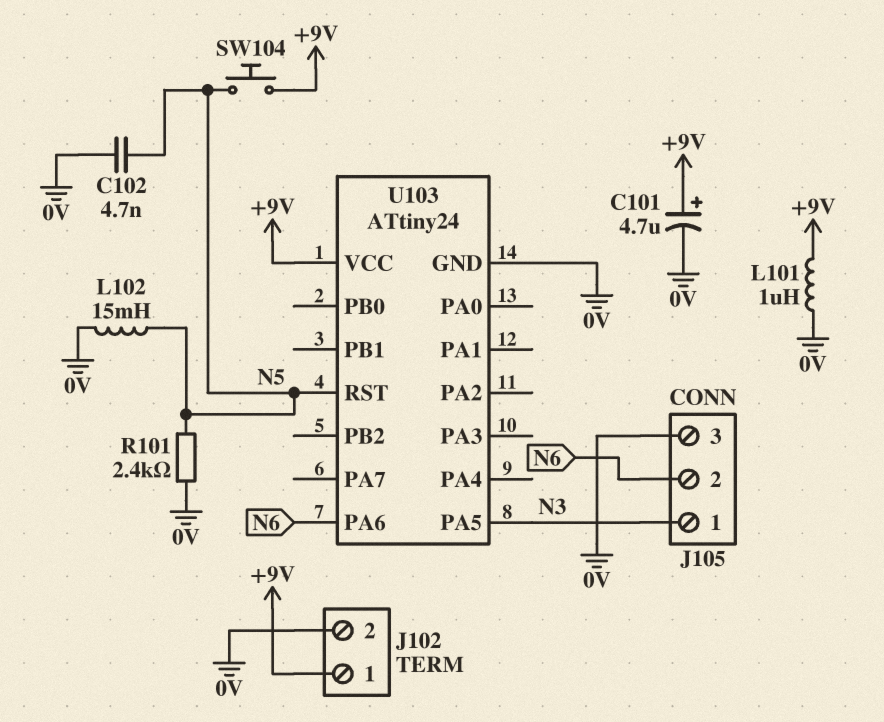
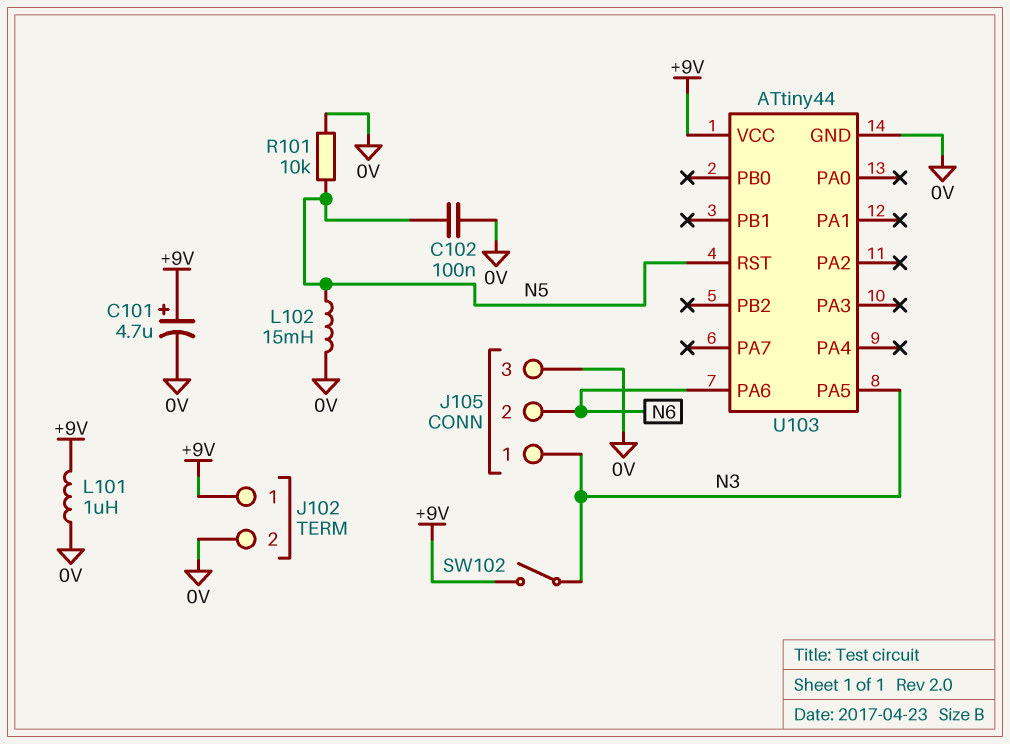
C102: 4.7nF (0V, N5) -> 100nF (0V, N5)
R101: 2.4k (0V, N5) -> 10k (0V, N5)
SW102: none -> switch (+9V, N3)
SW104: button (+9V, N5) -> none
U103: ATtiny24 -> ATtiny44

